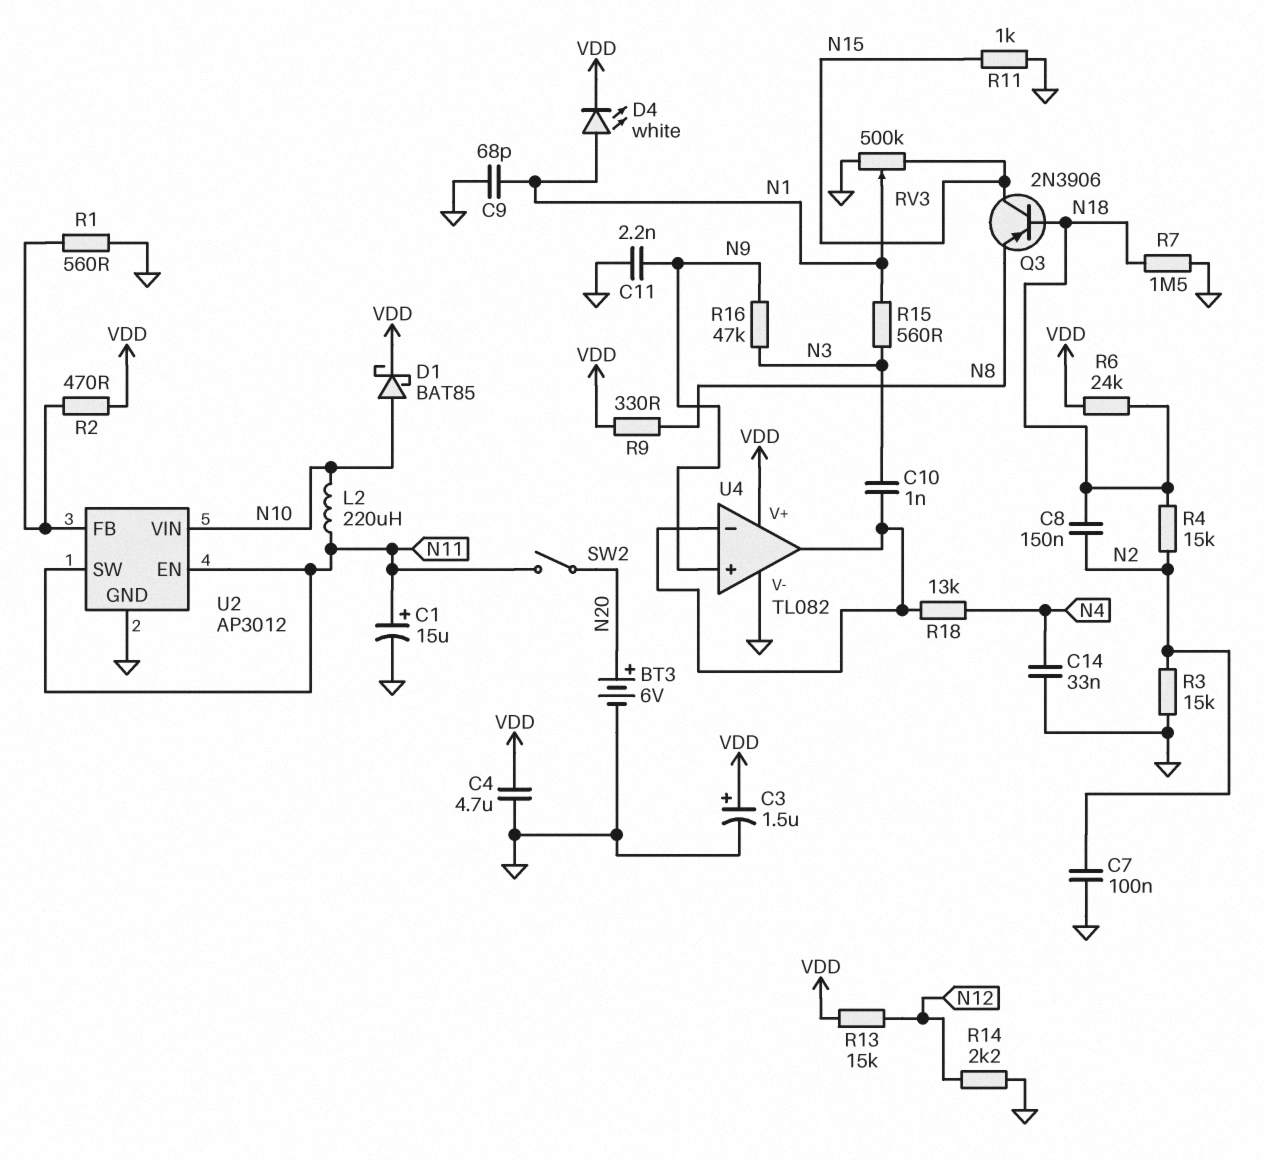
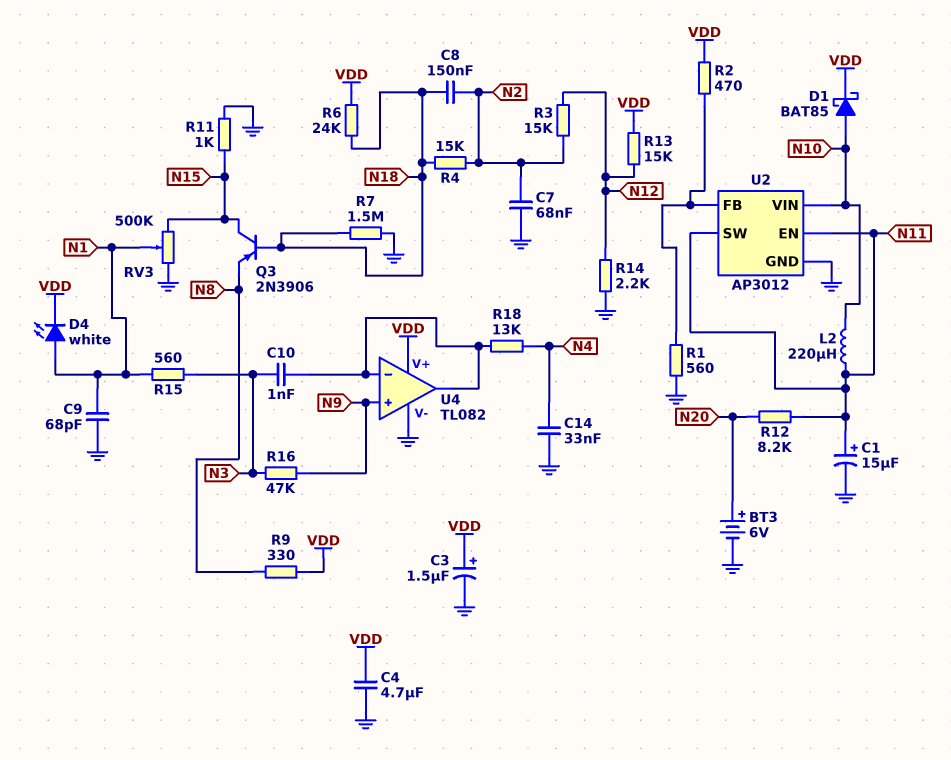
C7: 100nF (GND, N2) -> 68nF (GND, N2)
C11: 2.2nF (GND, N9) -> none
R3: 15k (GND, N2) -> 15k (N2, N12)
R12: none -> 8.2k (N11, N20)
SW2: switch (N11, N20) -> none

